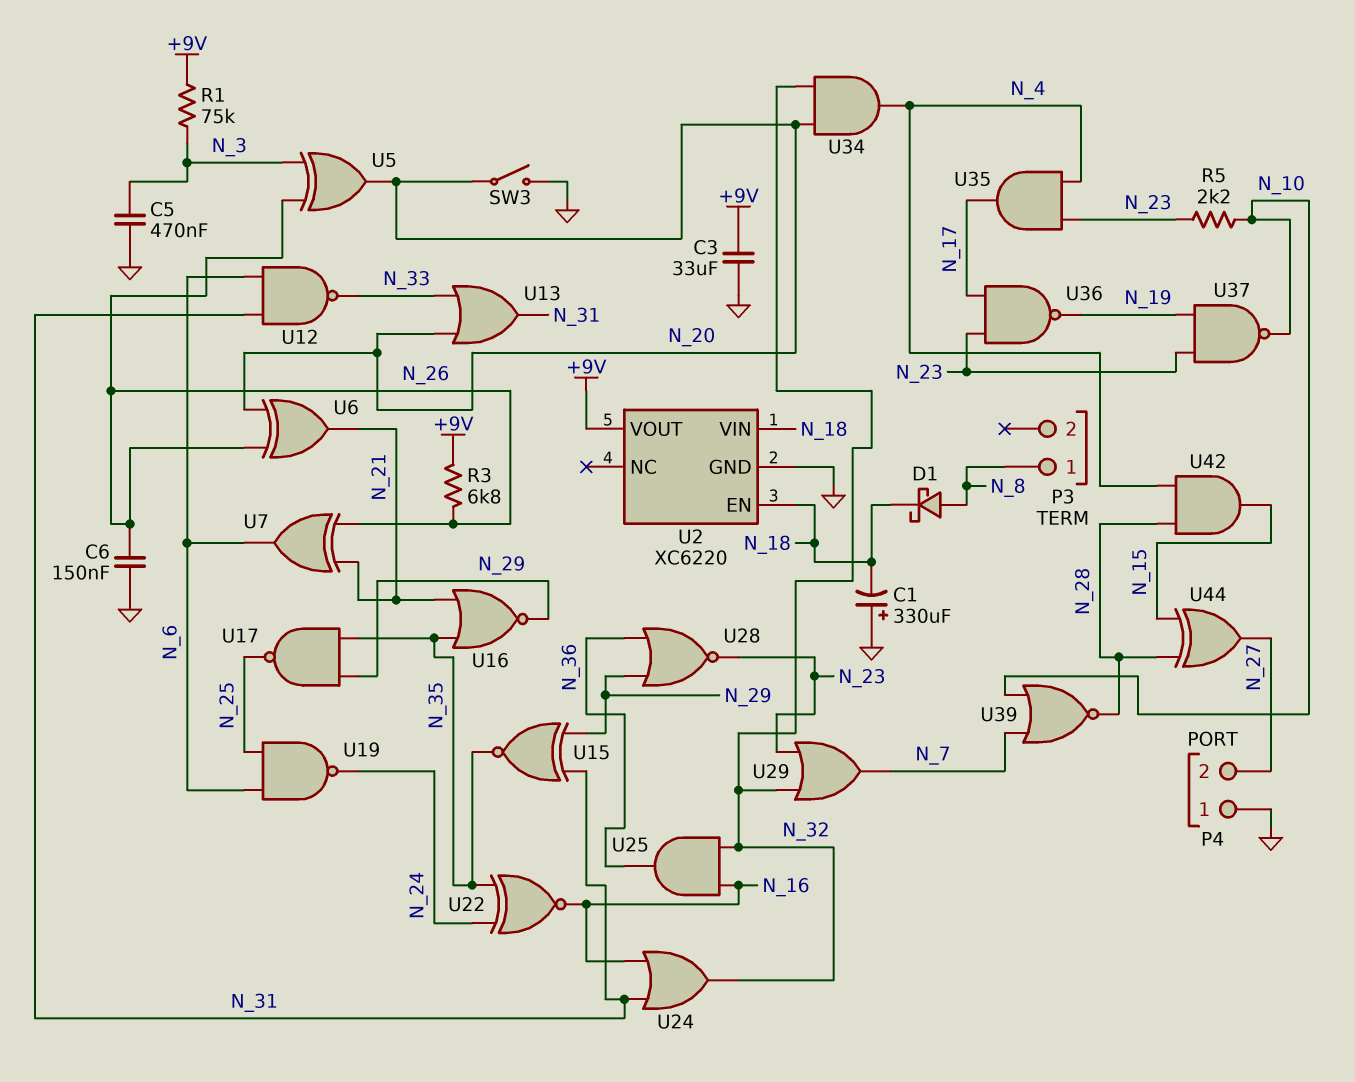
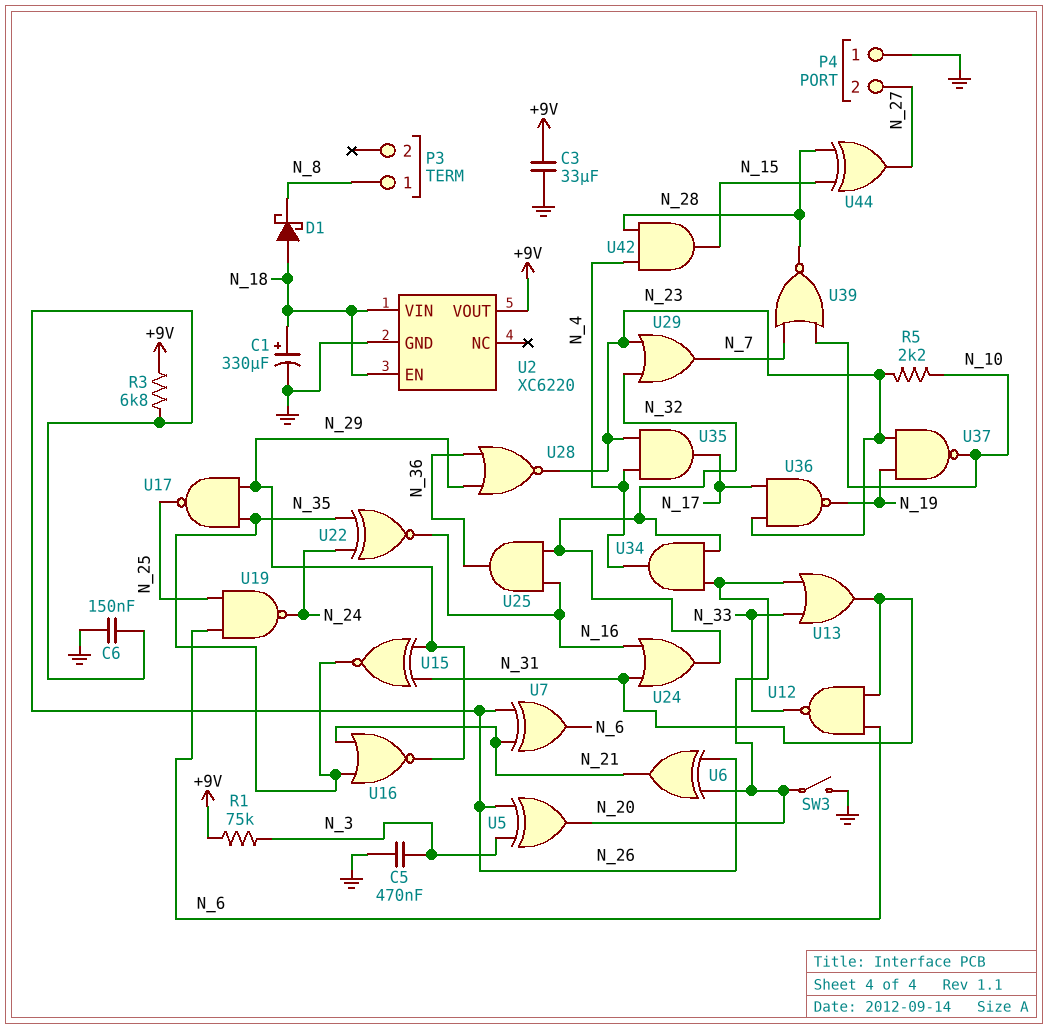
C1: 330uF (plus GND, minus N_18) -> 330uF (plus N_18, minus GND)
D1: schottky (A N_8, K N_18) -> schottky (A N_18, K N_8)

